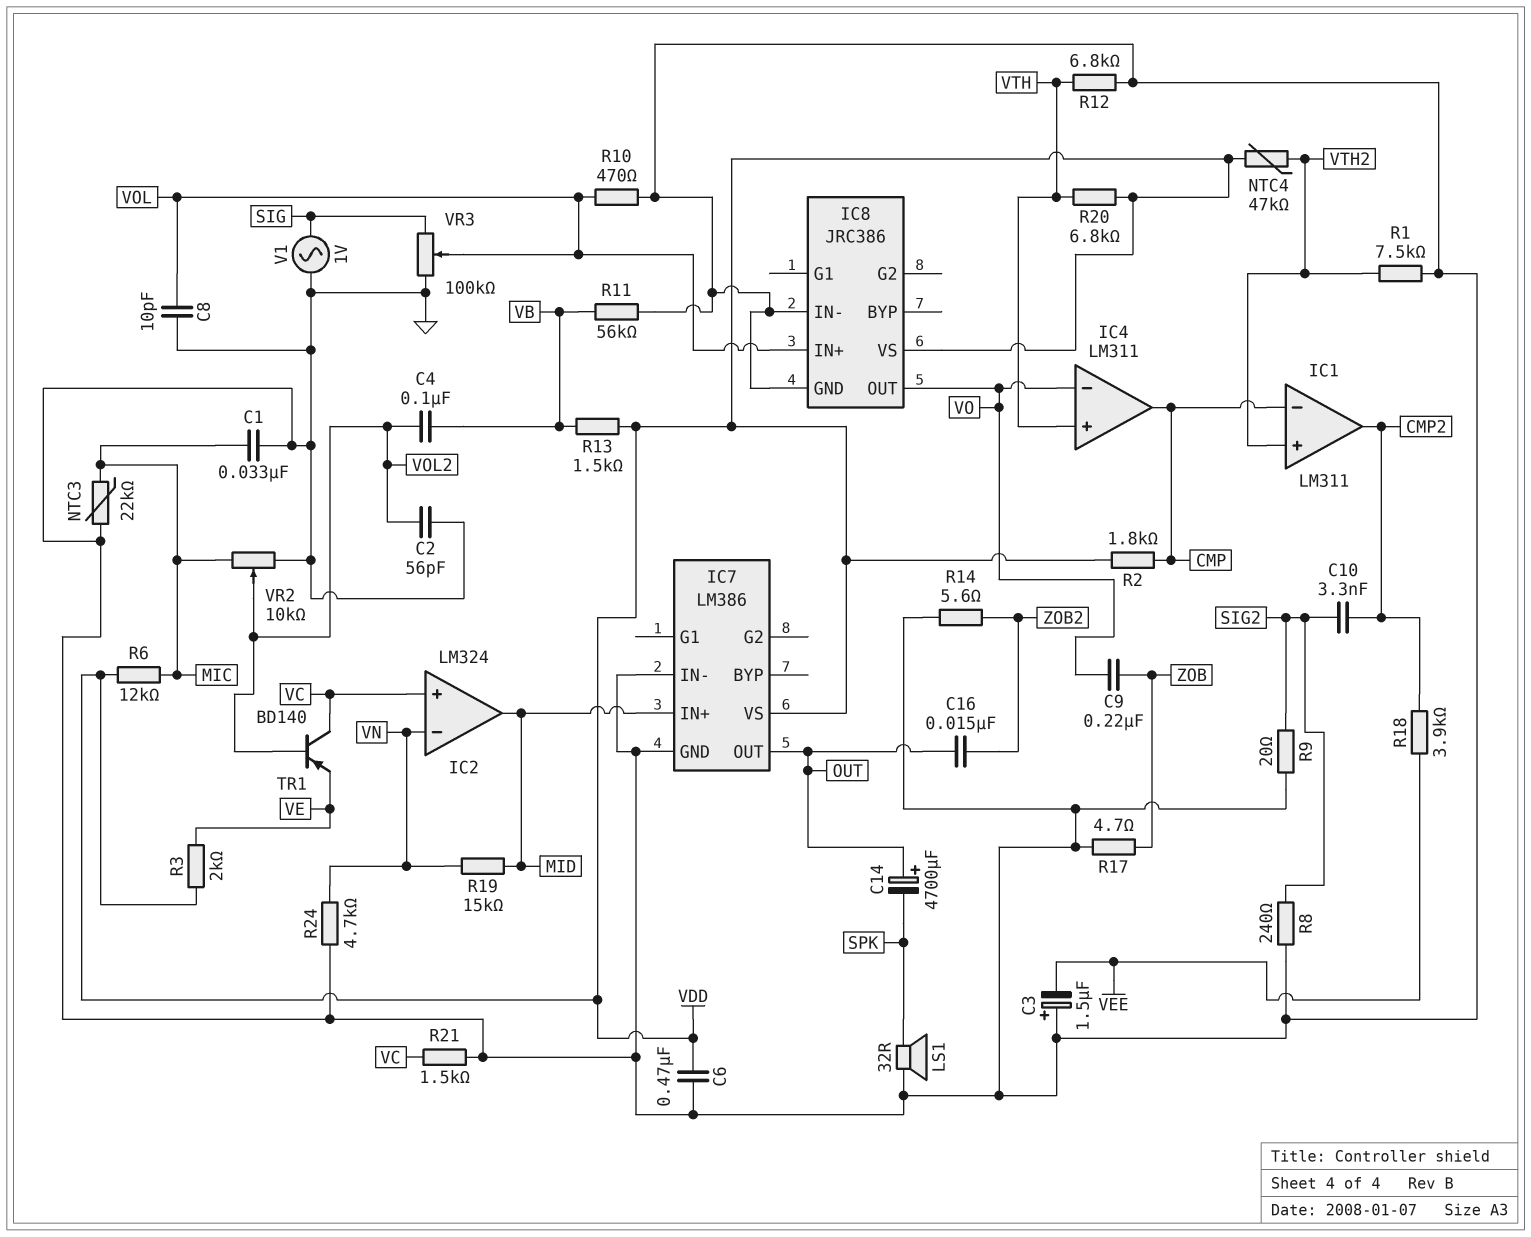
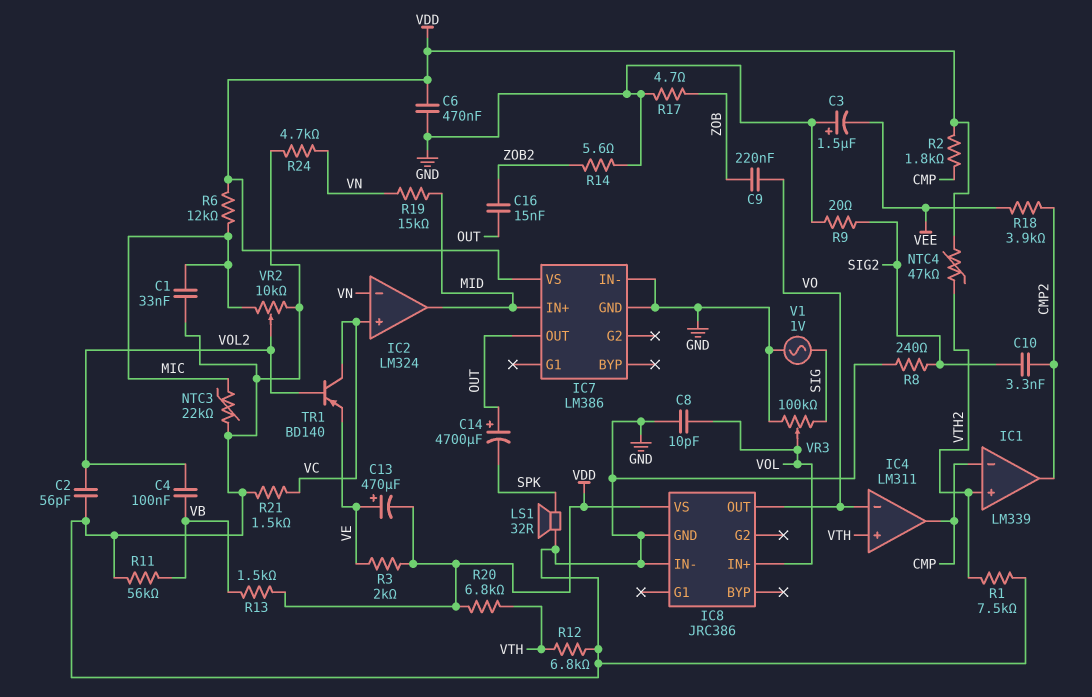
C13: none -> 470uF (plus VE, minus VDD)
IC1: LM311 -> LM339
R10: 470 (GND, VOL) -> none

